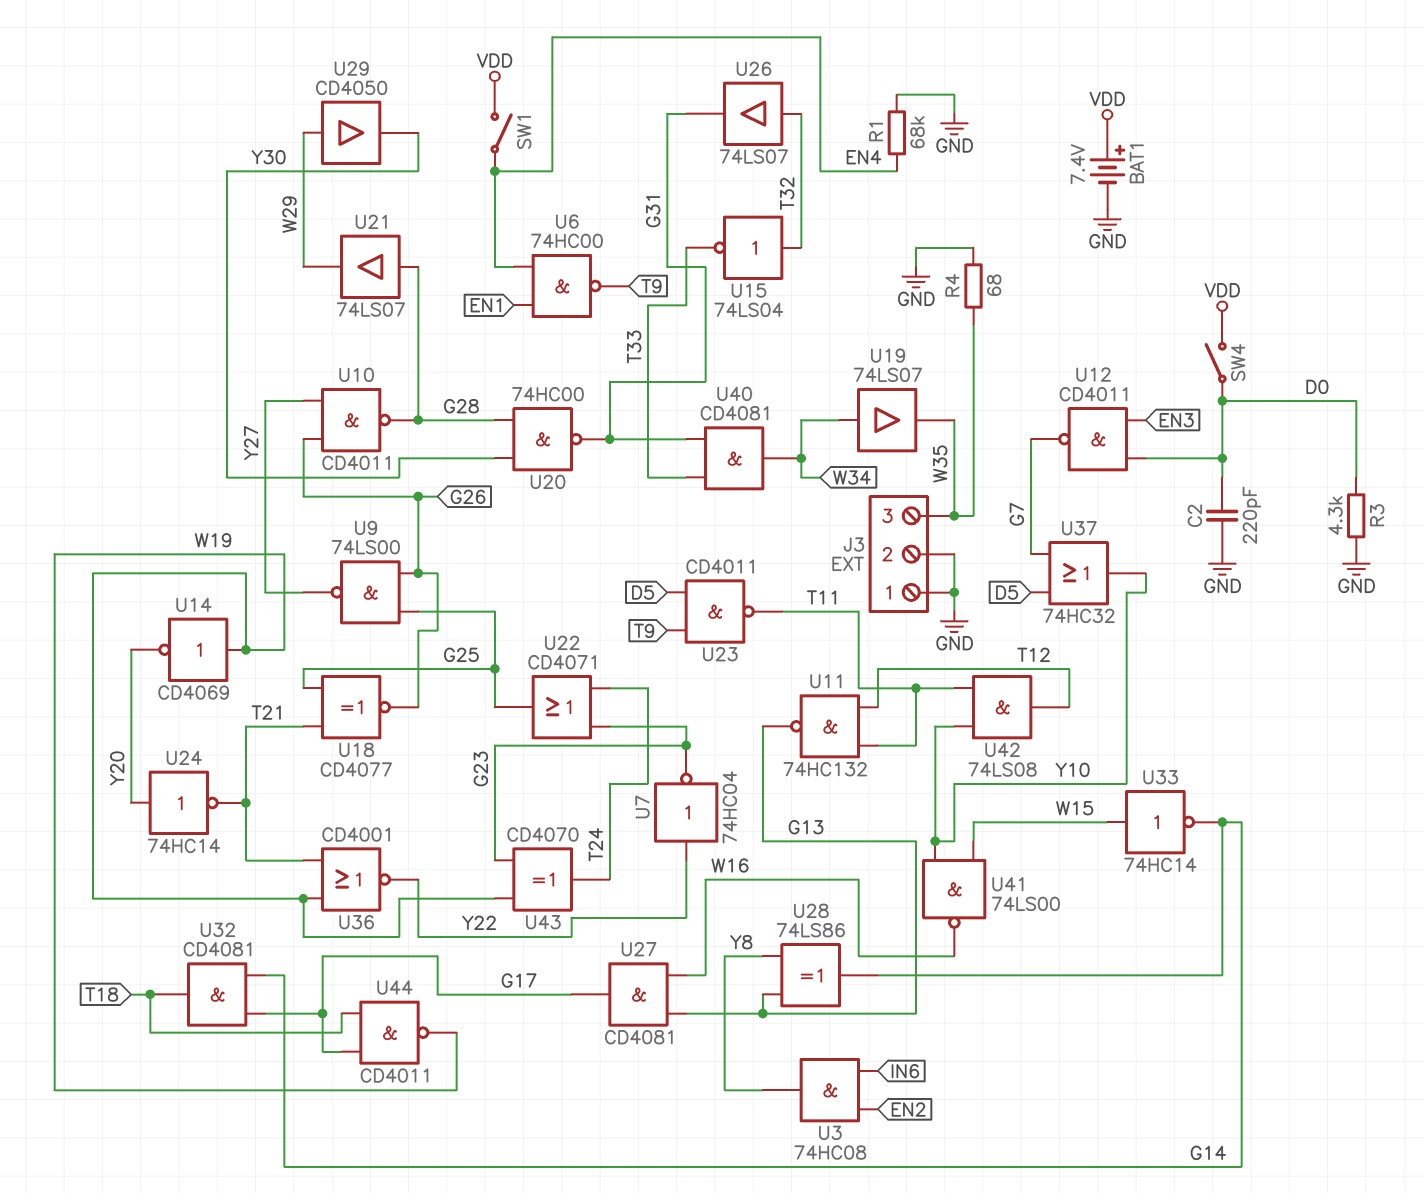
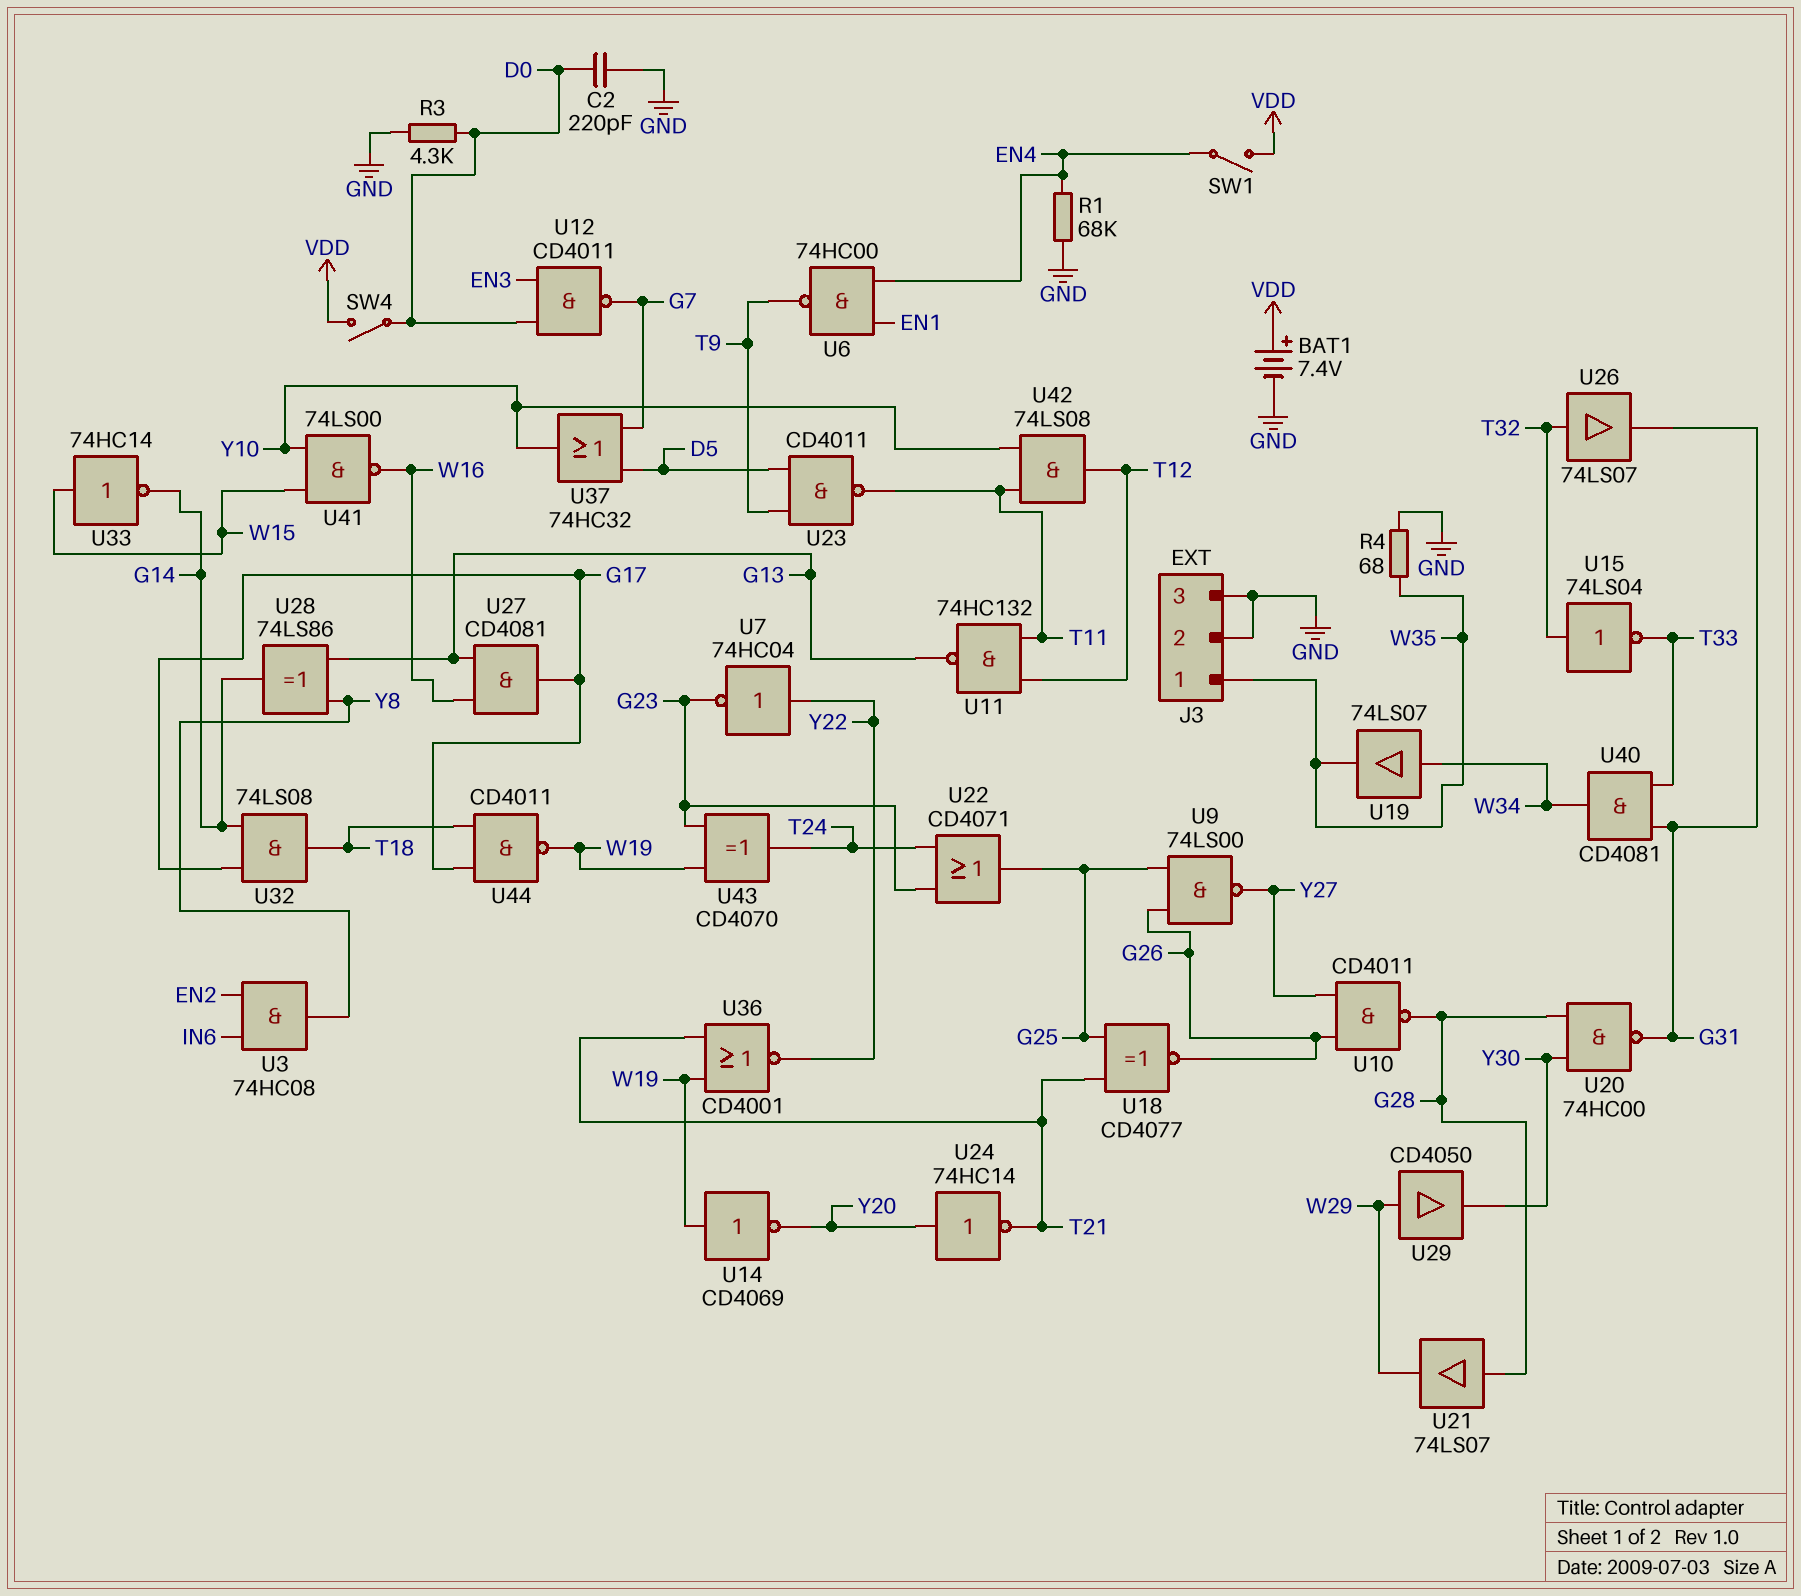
J3 pin 1: GND -> W35
J3 pin 3: W35 -> GND
U32: AND CD4081 (in G14, in G17, out T18) -> AND 74LS08 (in G14, in G17, out T18)

